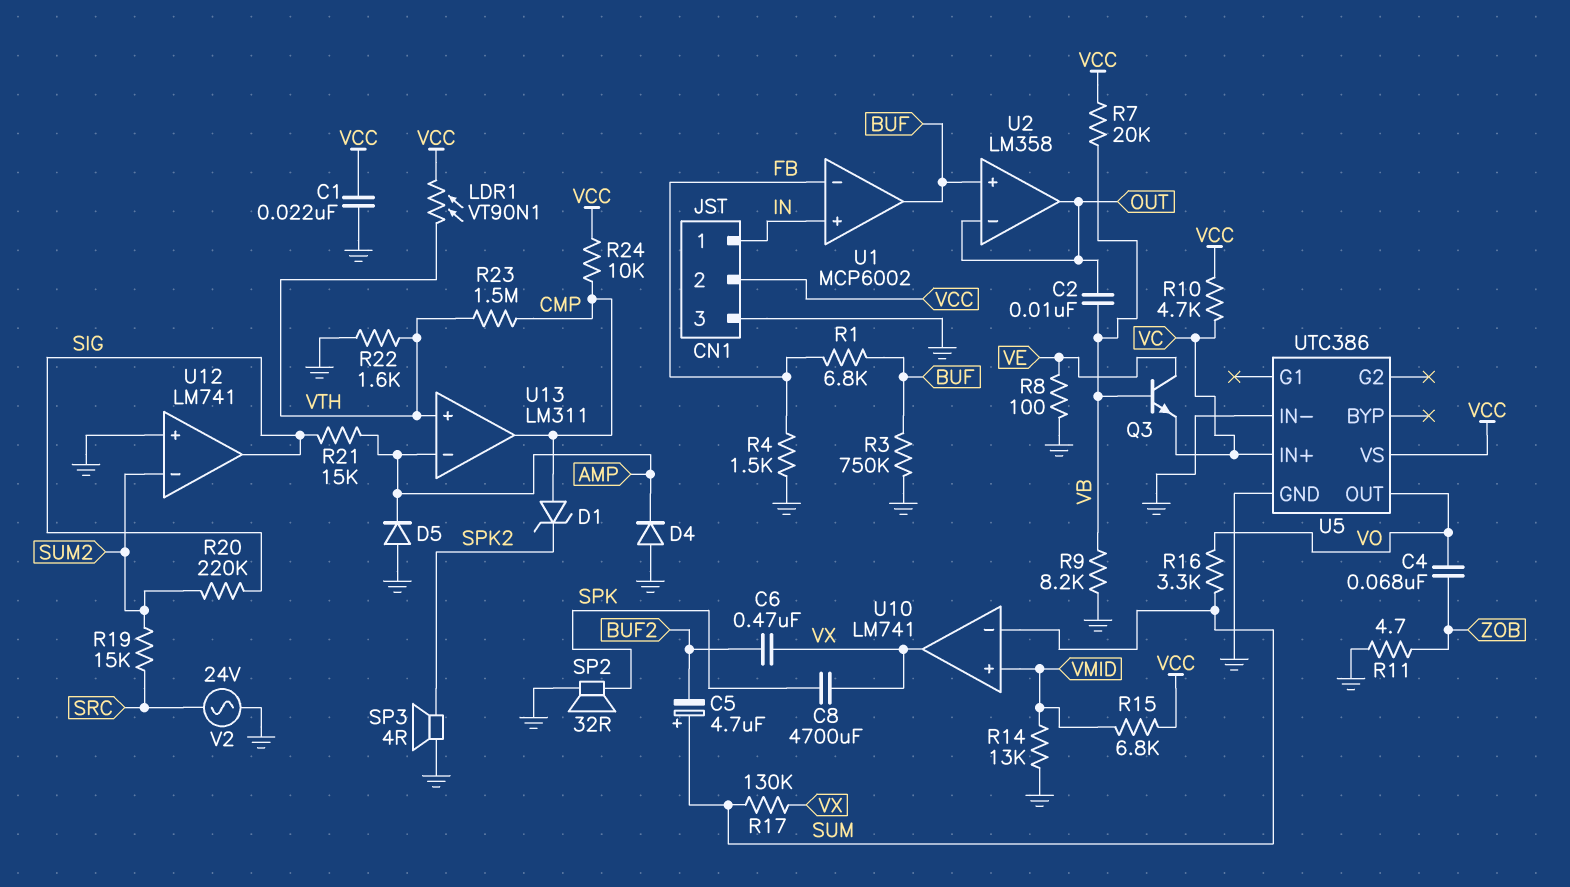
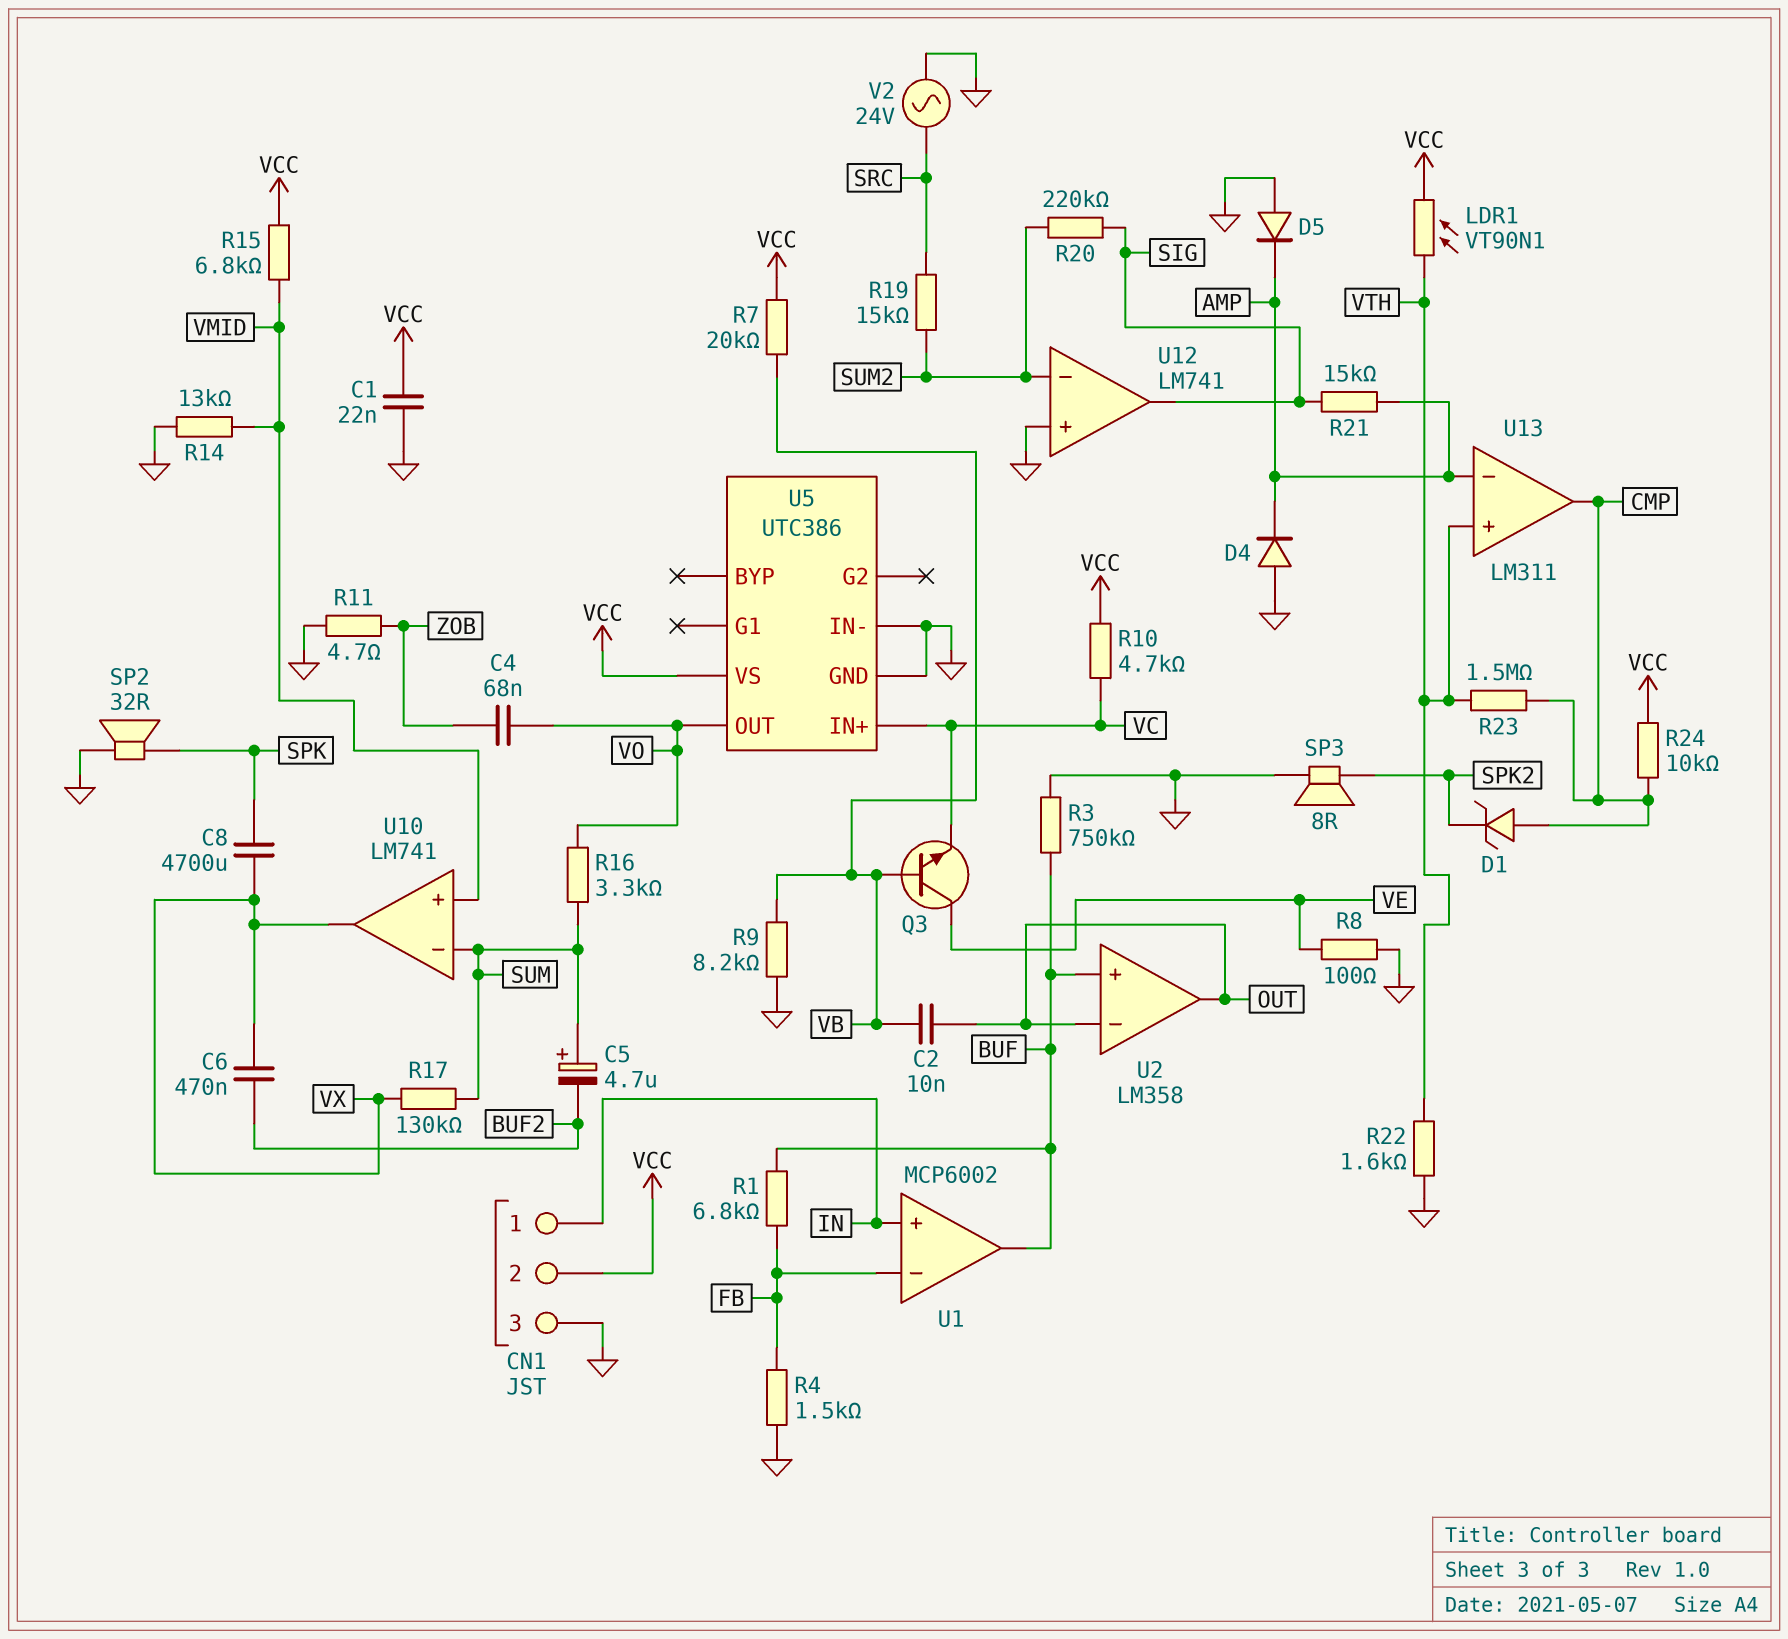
SP3: speaker 4R (GND, SPK2) -> speaker 8R (GND, SPK2)

